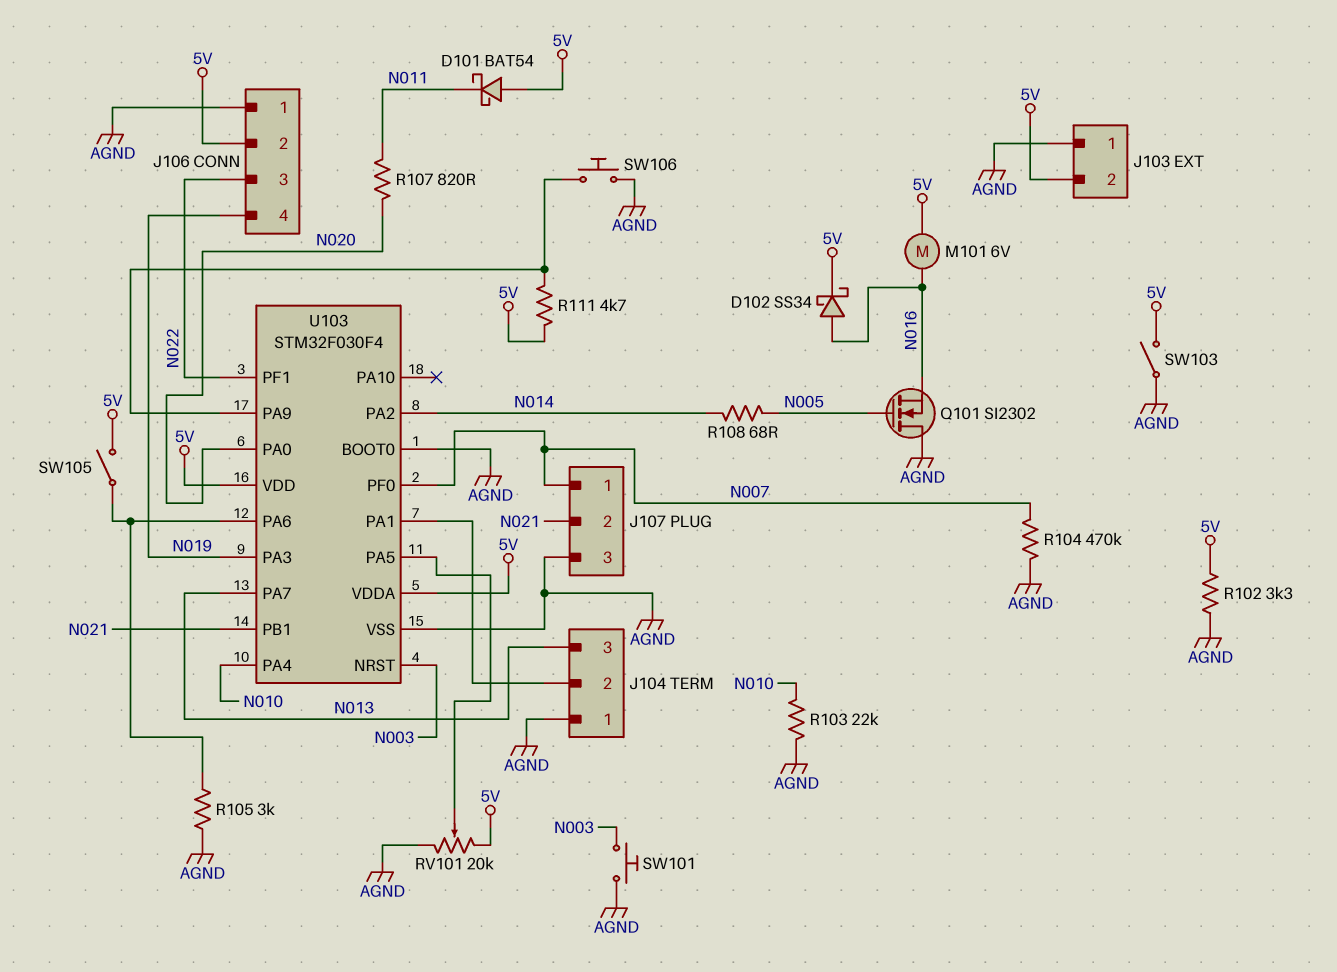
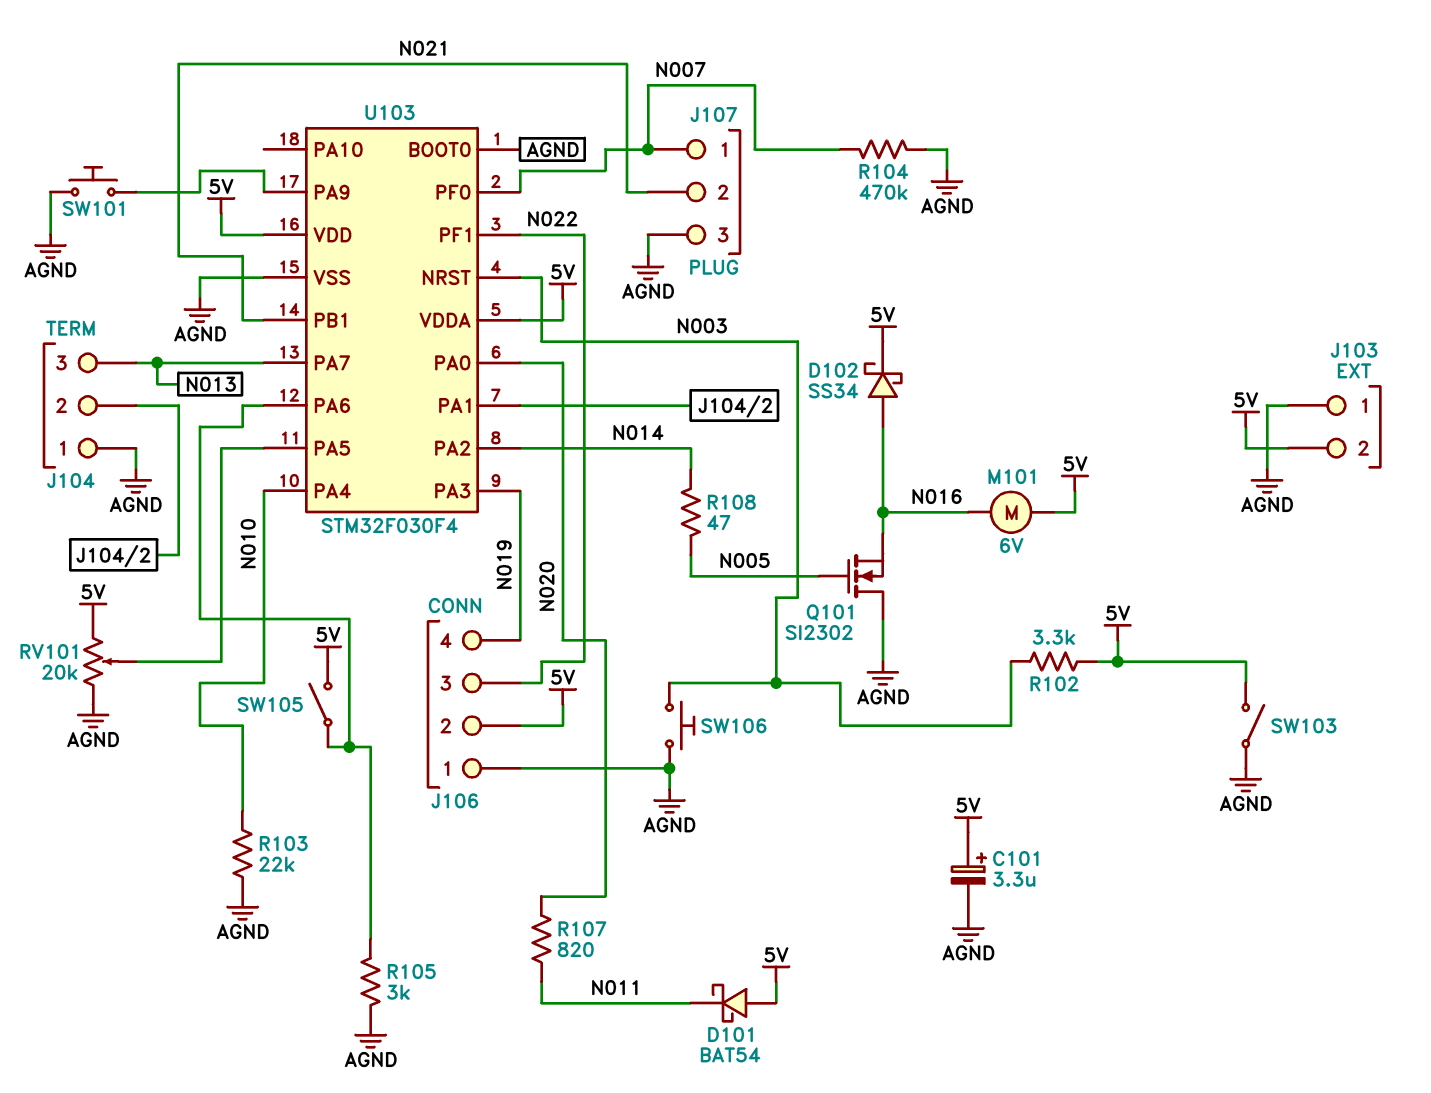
C101: none -> 3.3uF (plus 5V, minus AGND)
R102: 3.3k (5V, AGND) -> 3.3k (5V, N003)
R108: 68 (N005, N014) -> 47 (N005, N014)
R111: 4.7k (5V, U103/PA9) -> none
SW101: button (AGND, N003) -> button (AGND, U103/PA9)
SW106: button (AGND, U103/PA9) -> button (AGND, N003)

